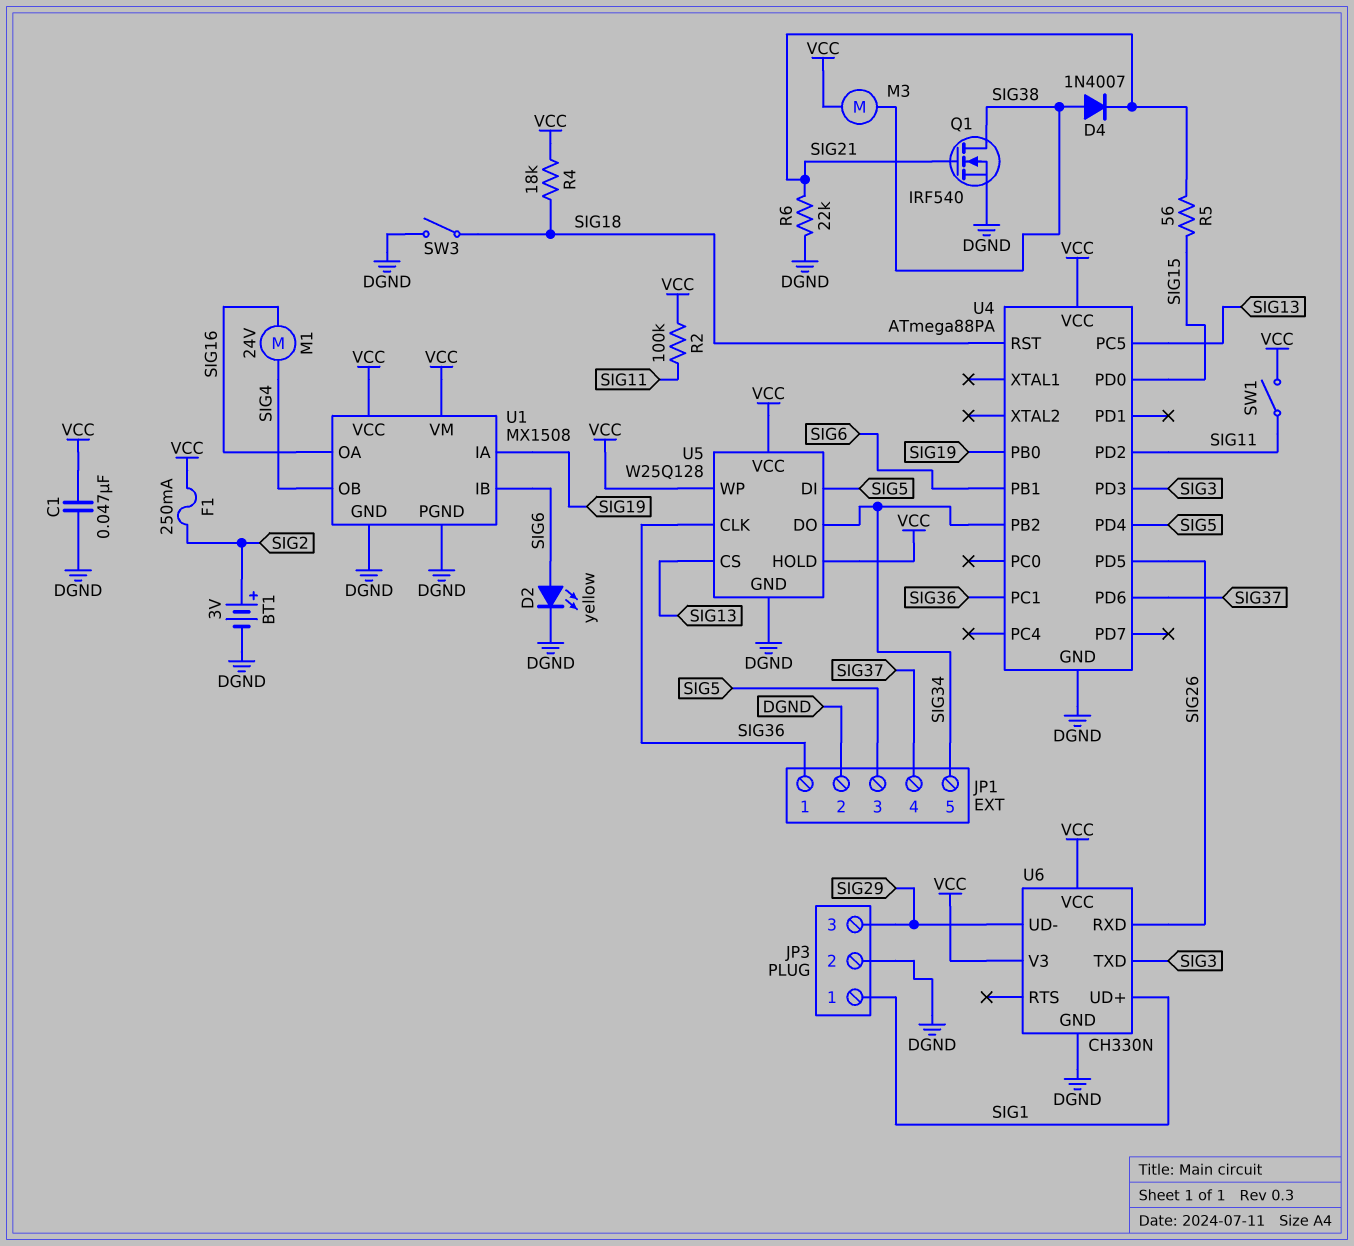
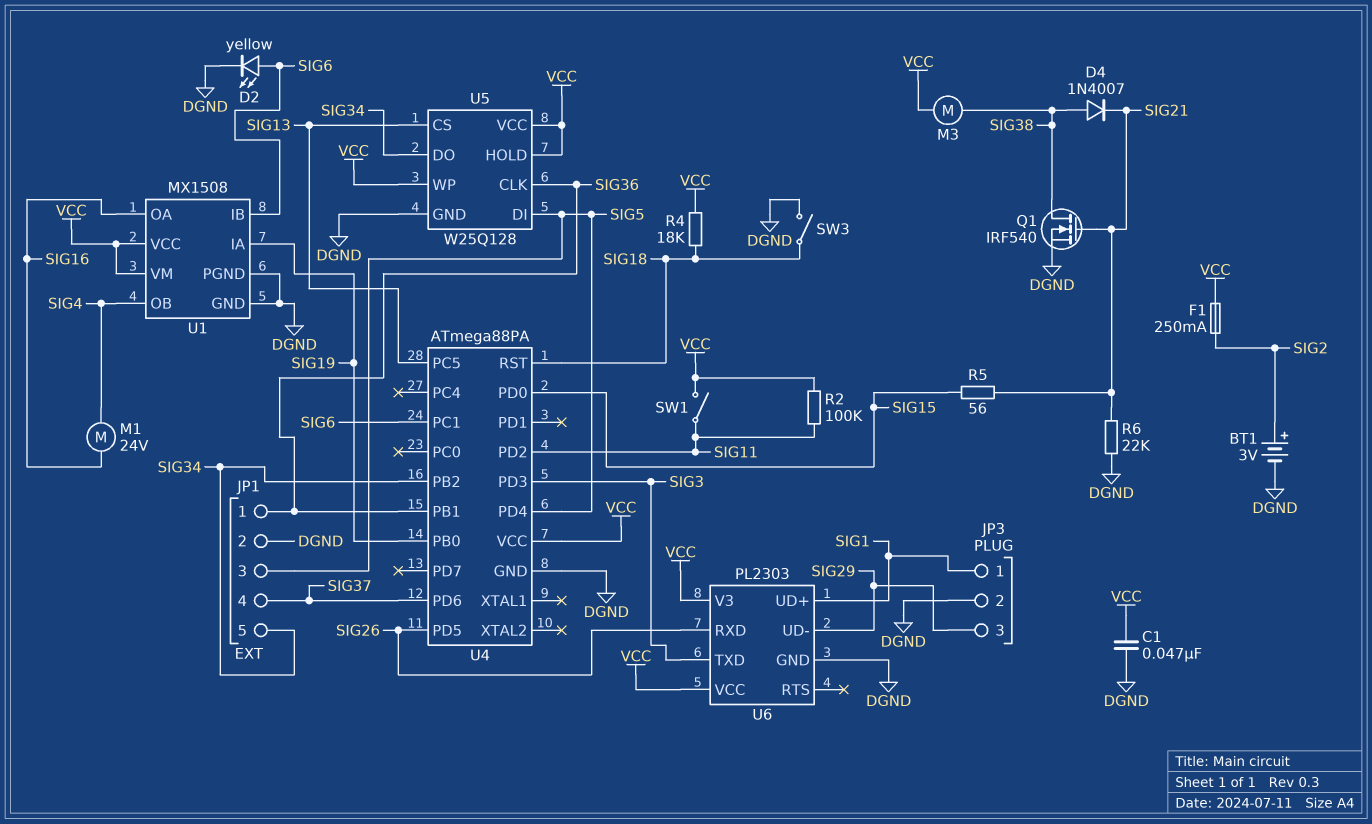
U4 pin PB1: SIG6 -> SIG36
U4 pin PC1: SIG36 -> SIG6
U6: CH330N -> PL2303

